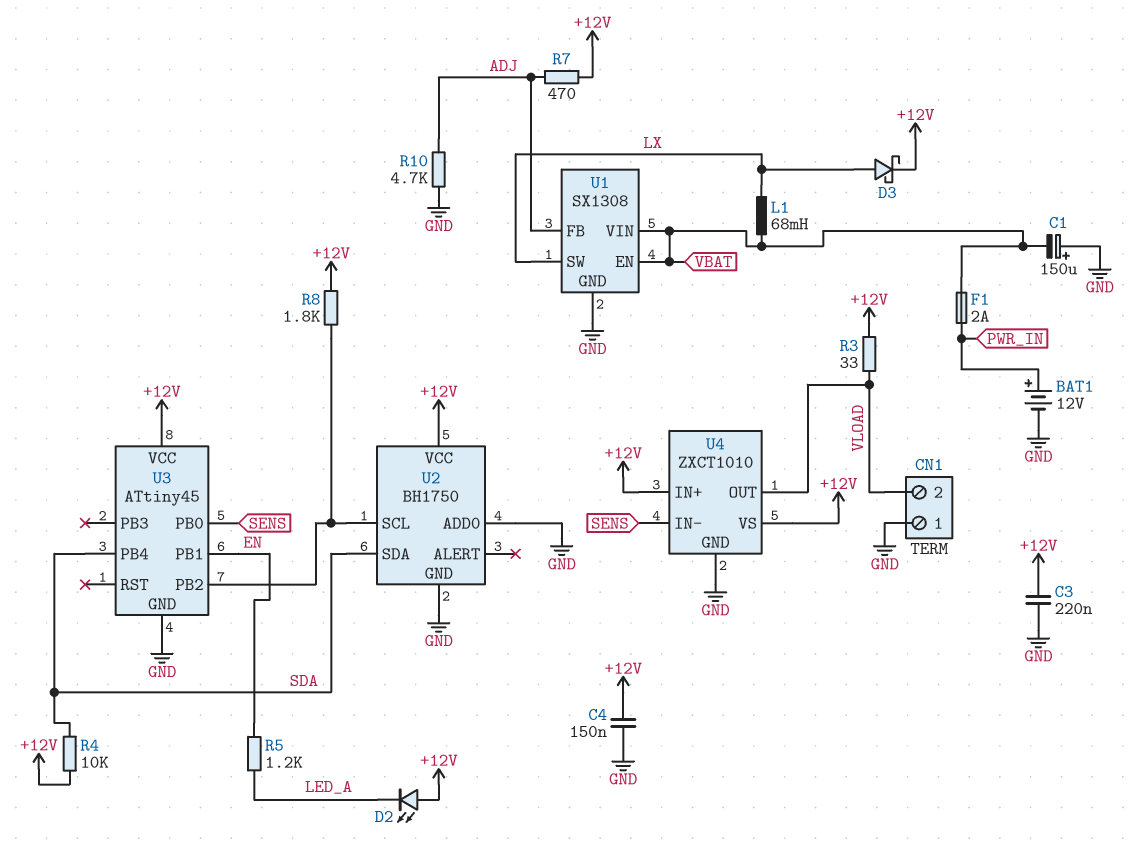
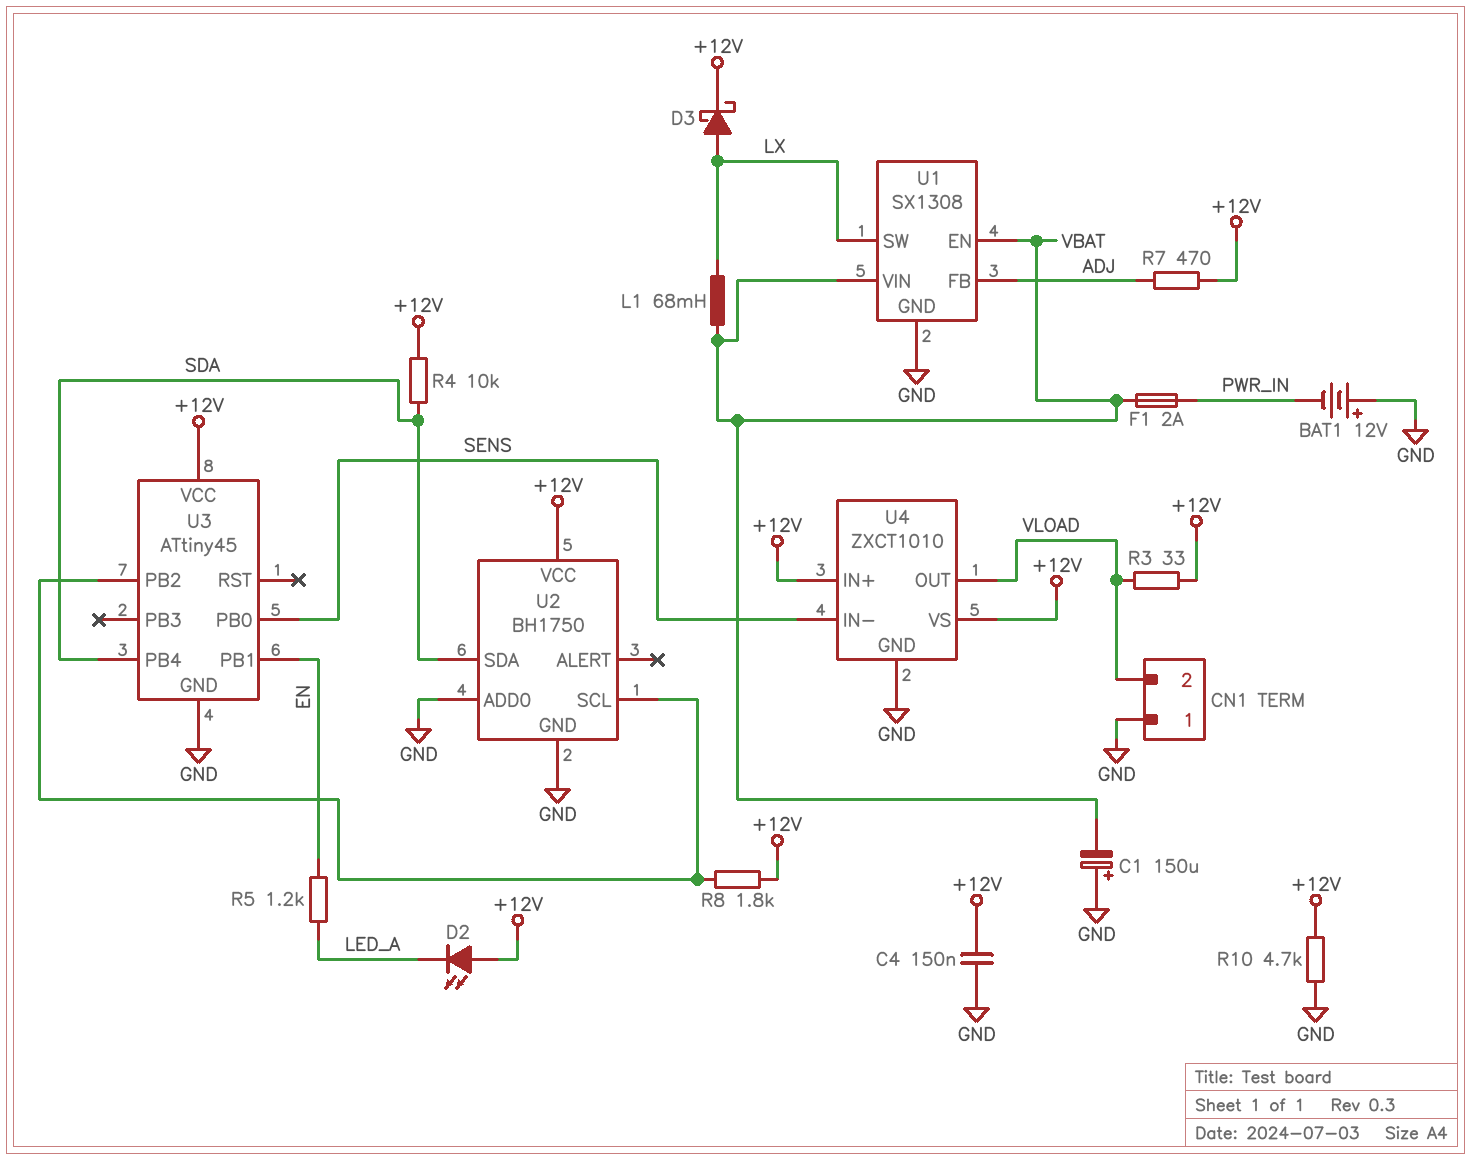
BAT1: 12V (plus PWR_IN, minus GND) -> 12V (plus GND, minus PWR_IN)
C3: 220nF (+12V, GND) -> none
R10: 4.7k (ADJ, GND) -> 4.7k (+12V, GND)

